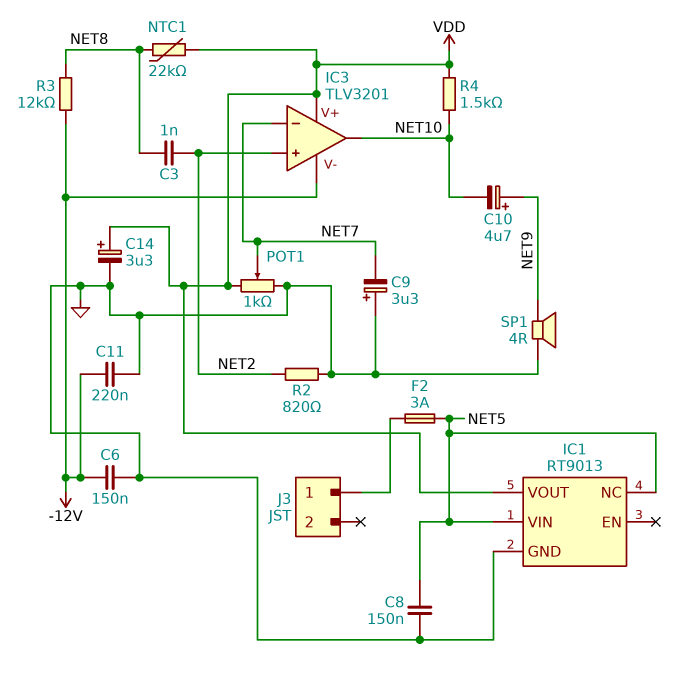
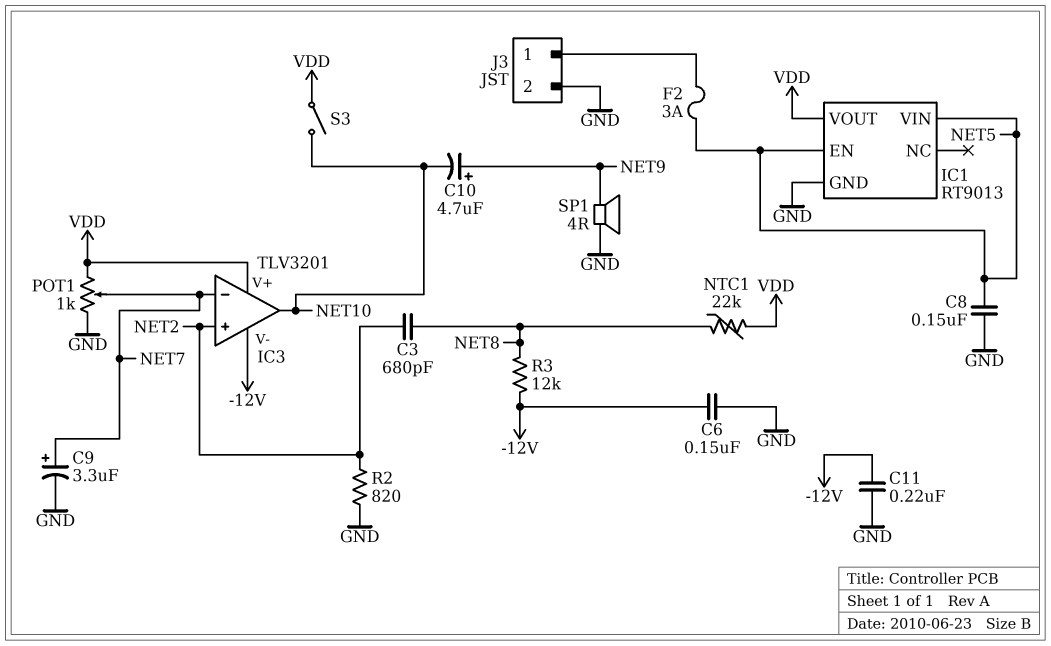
C3: 1nF (NET2, NET8) -> 680pF (NET2, NET8)
C9: 3.3uF (plus GND, minus NET7) -> 3.3uF (plus NET7, minus GND)
C14: 3.3uF (plus VDD, minus GND) -> none
IC1 pin EN: none -> NET5
IC1 pin NC: NET5 -> none
J3 pin 2: none -> GND
R4: 1.5k (NET10, VDD) -> none
S3: none -> switch (NET10, VDD)

